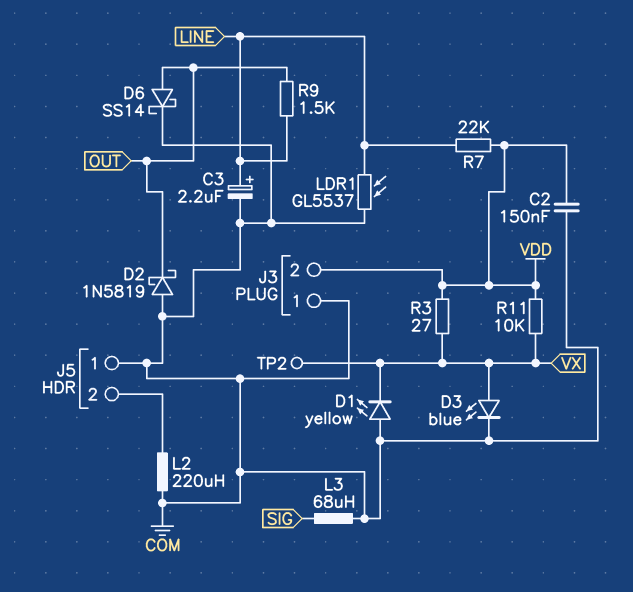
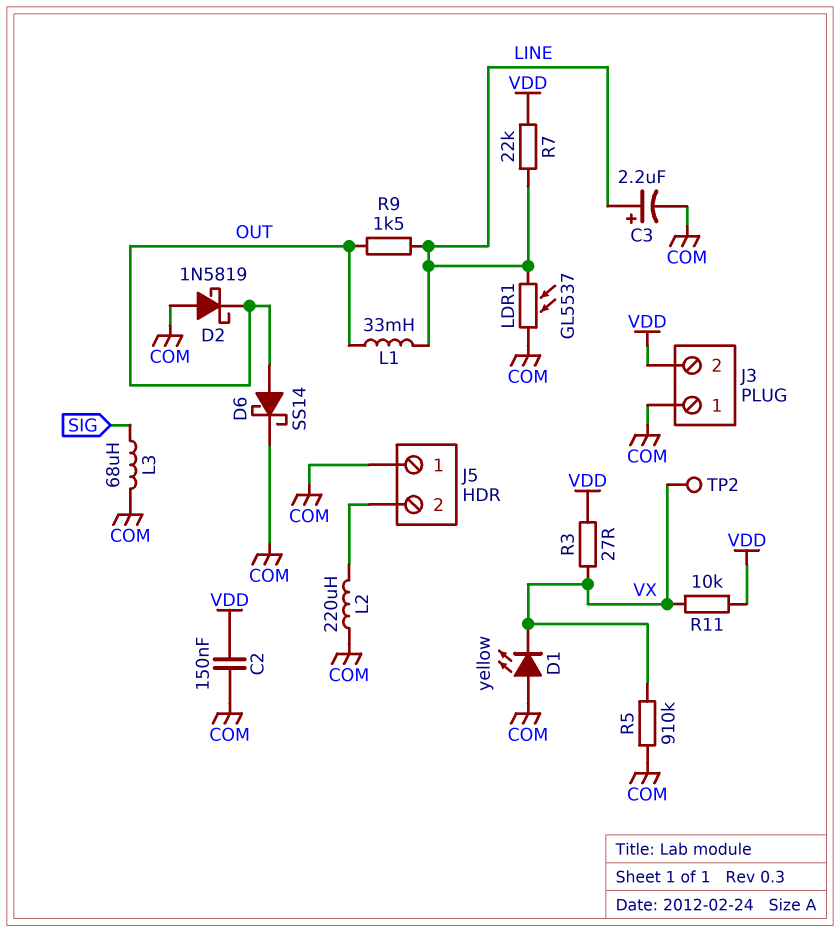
D3: LED blue (A VX, K COM) -> none
L1: none -> 33mH (LINE, OUT)
R5: none -> 910k (COM, VX)

